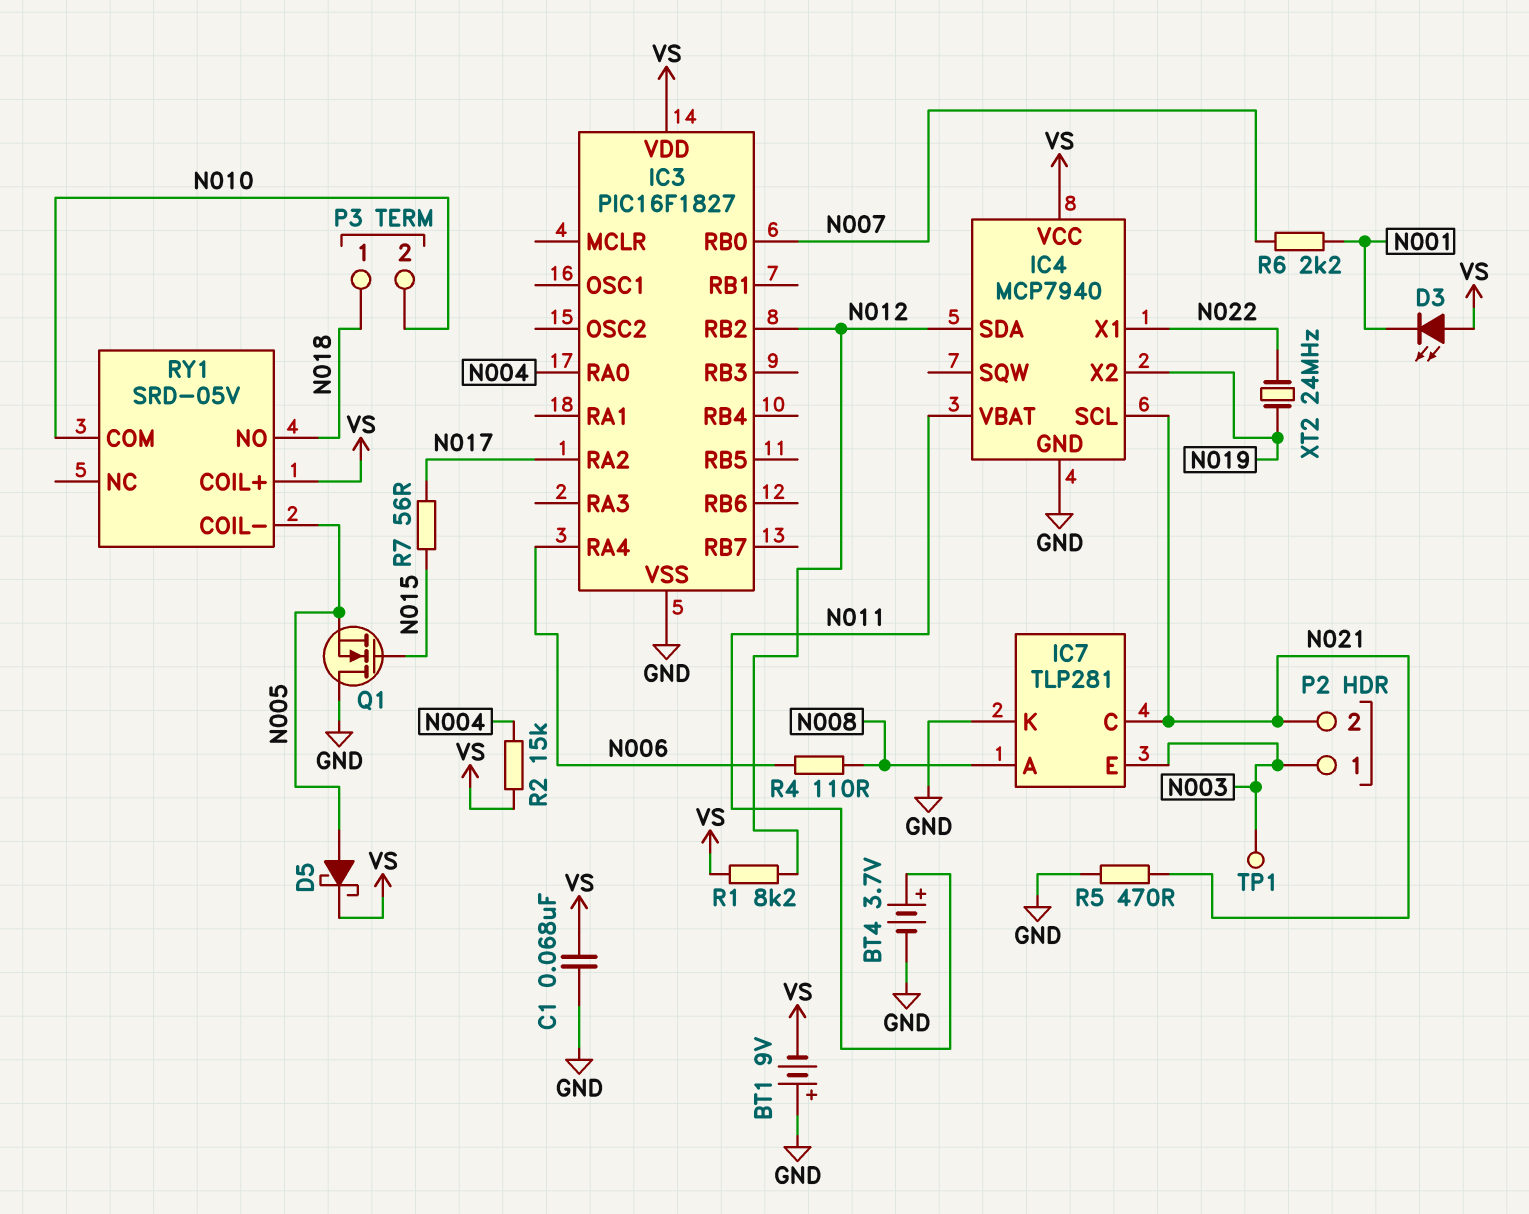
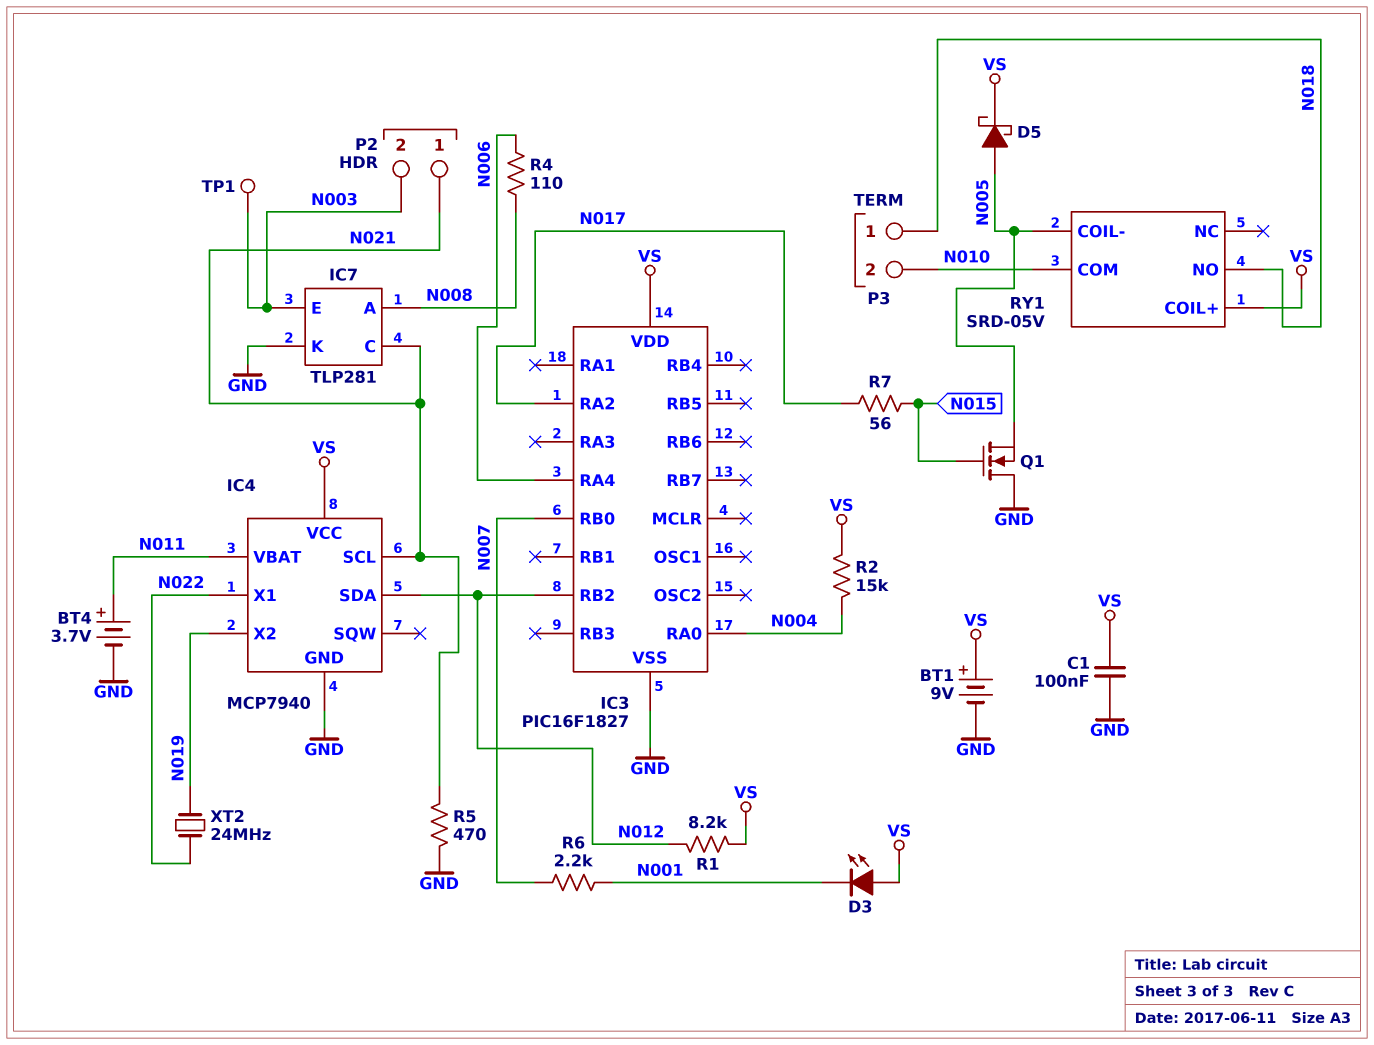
BT1: 9V (plus GND, minus VS) -> 9V (plus VS, minus GND)
C1: 68nF (GND, VS) -> 100nF (GND, VS)
P2 pin 1: N003 -> N021
P2 pin 2: N021 -> N003

